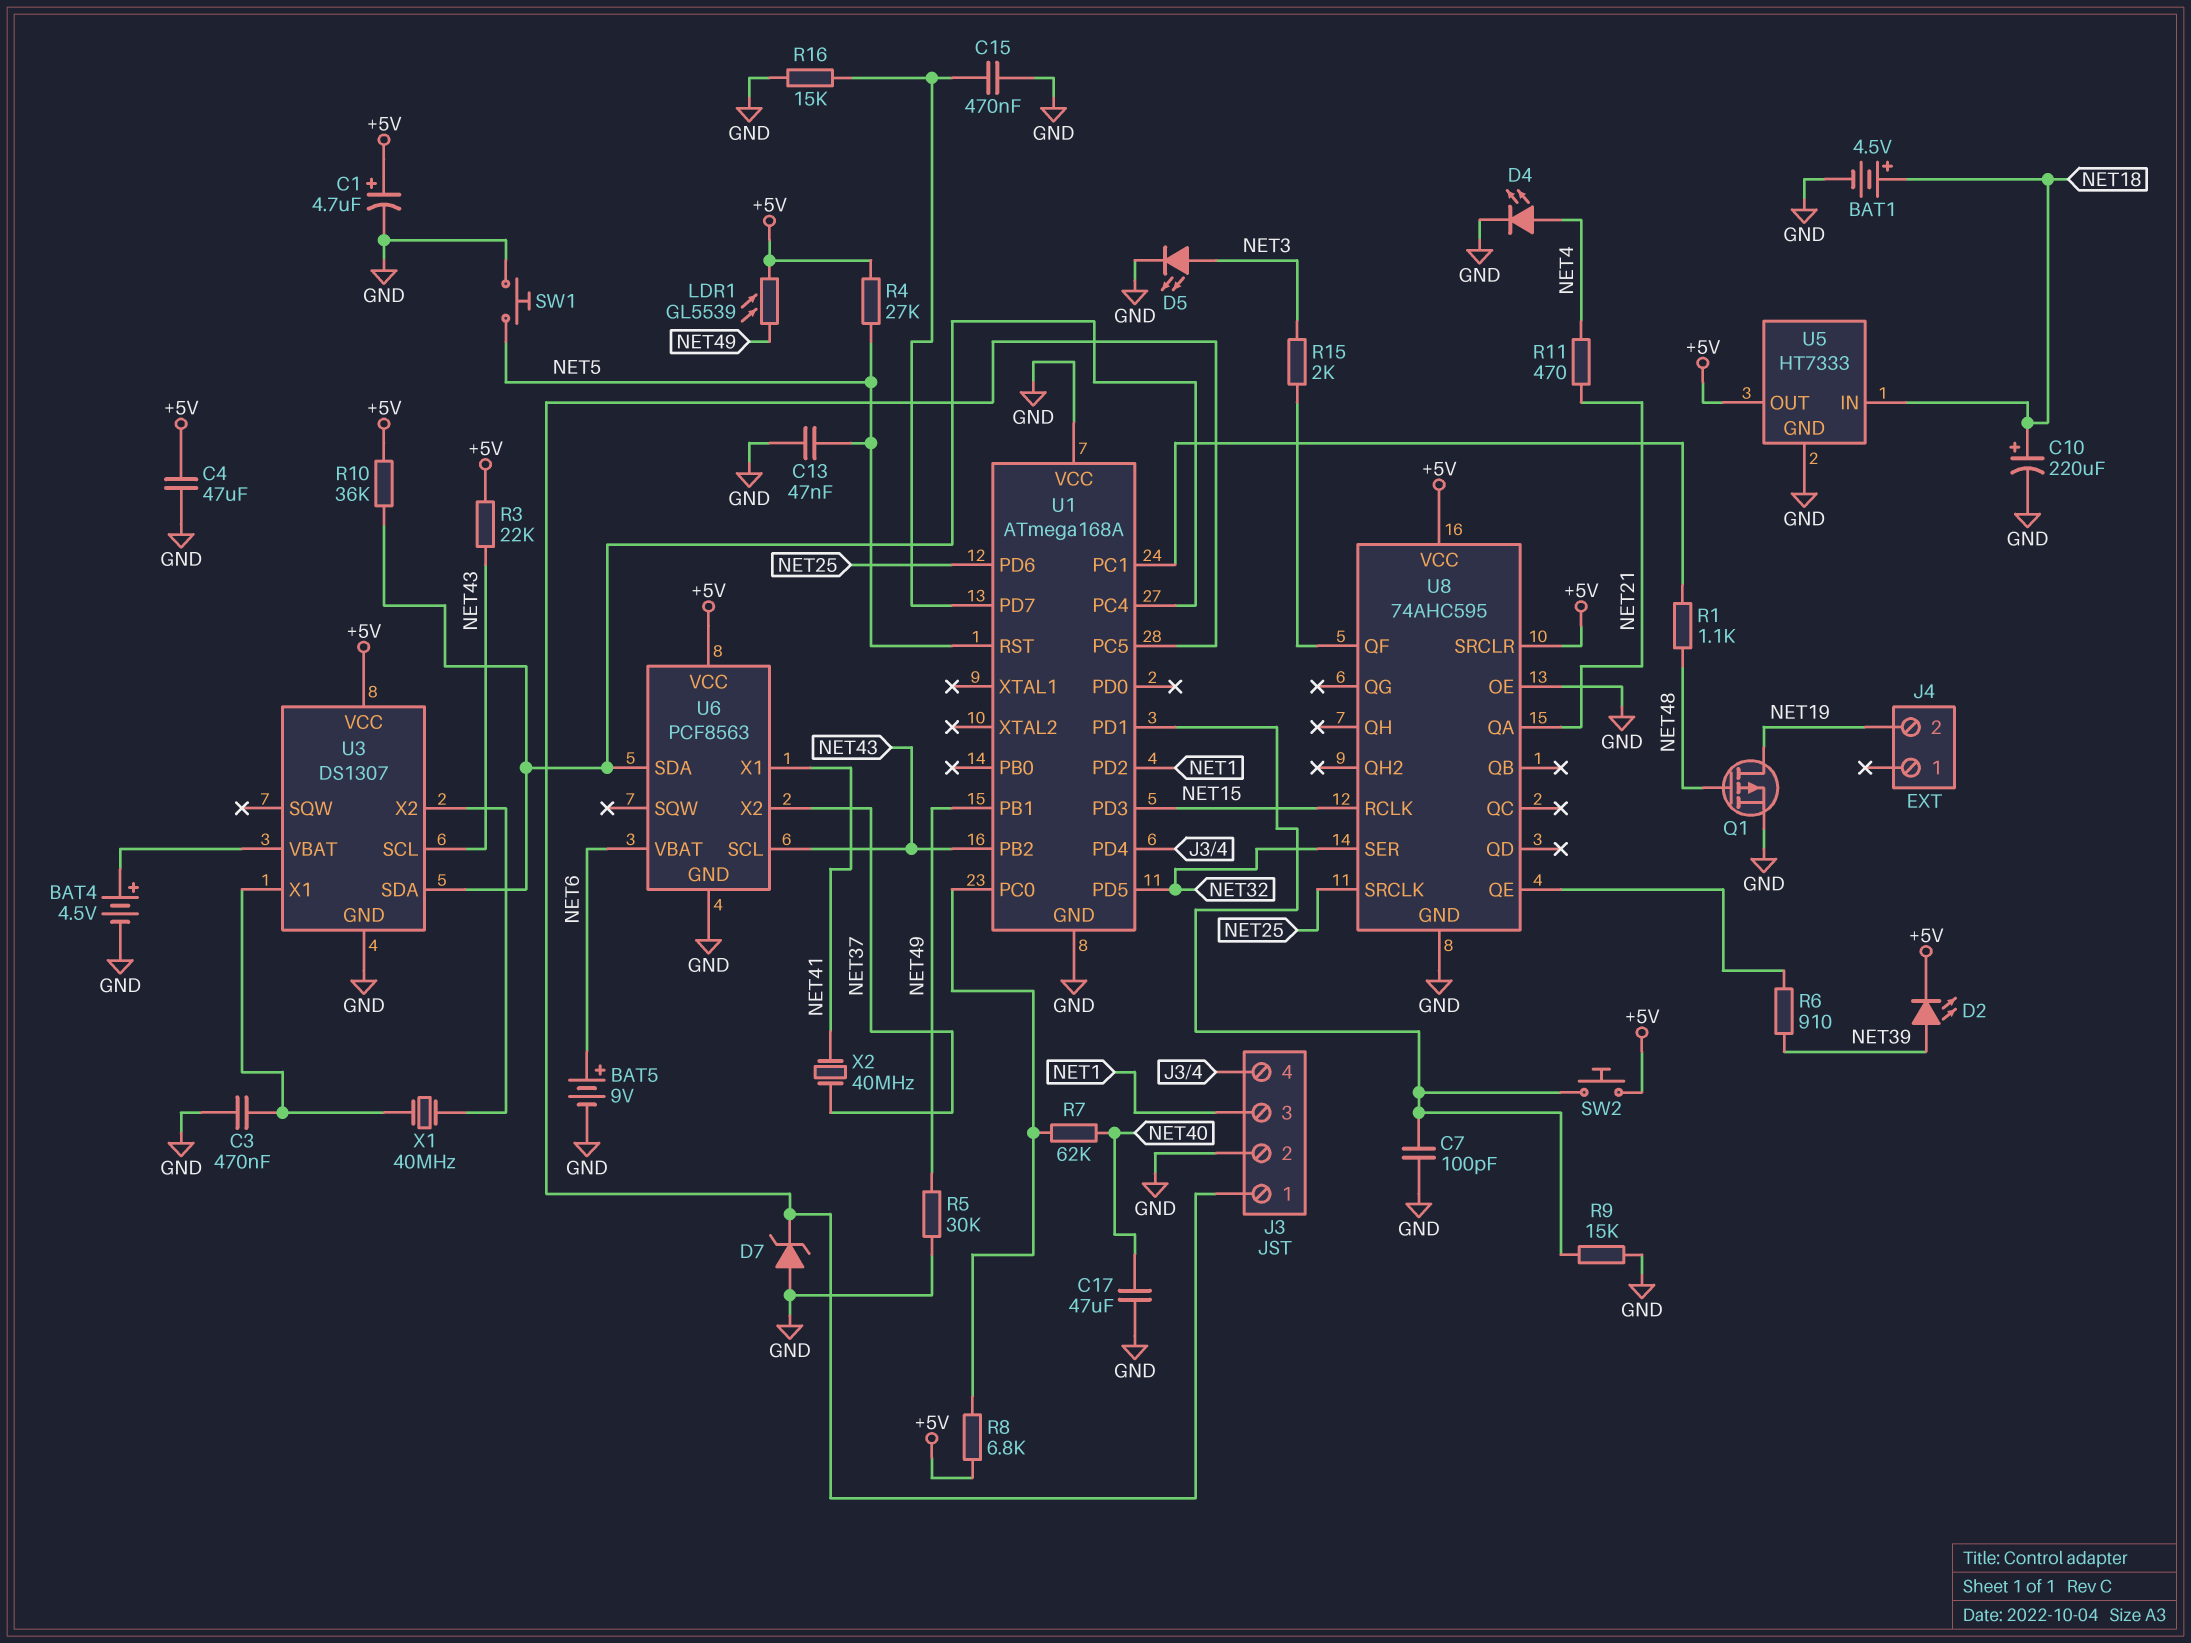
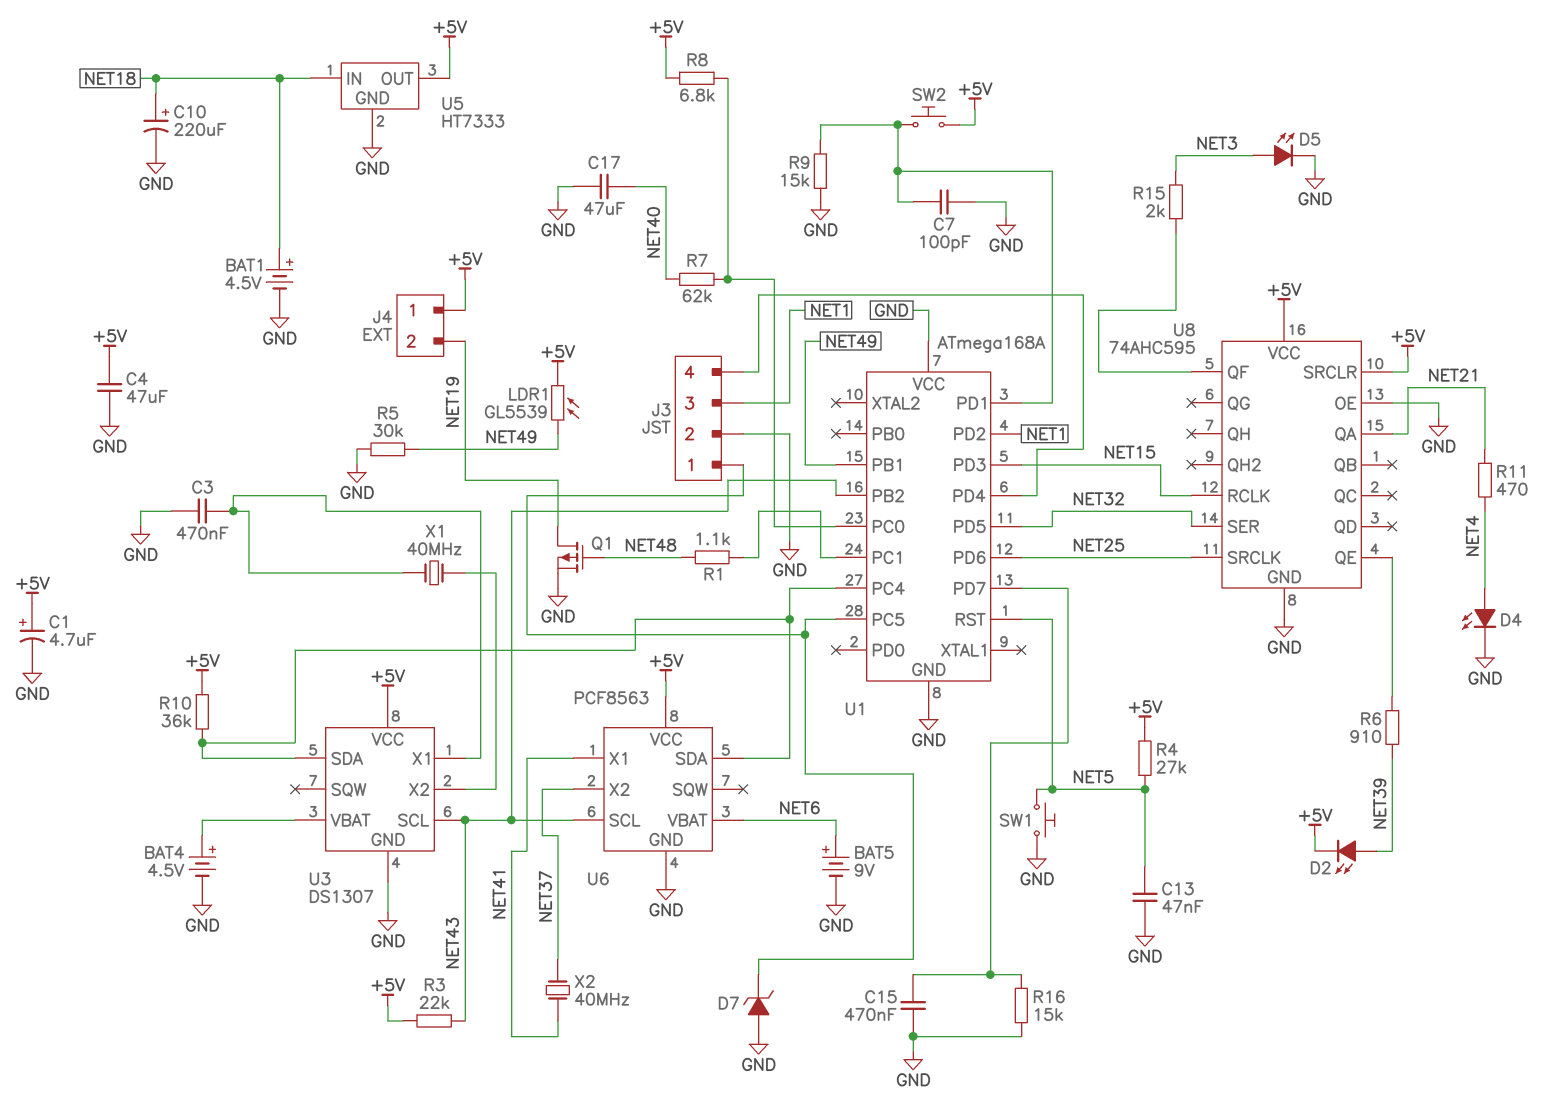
J4 pin 1: none -> +5V

